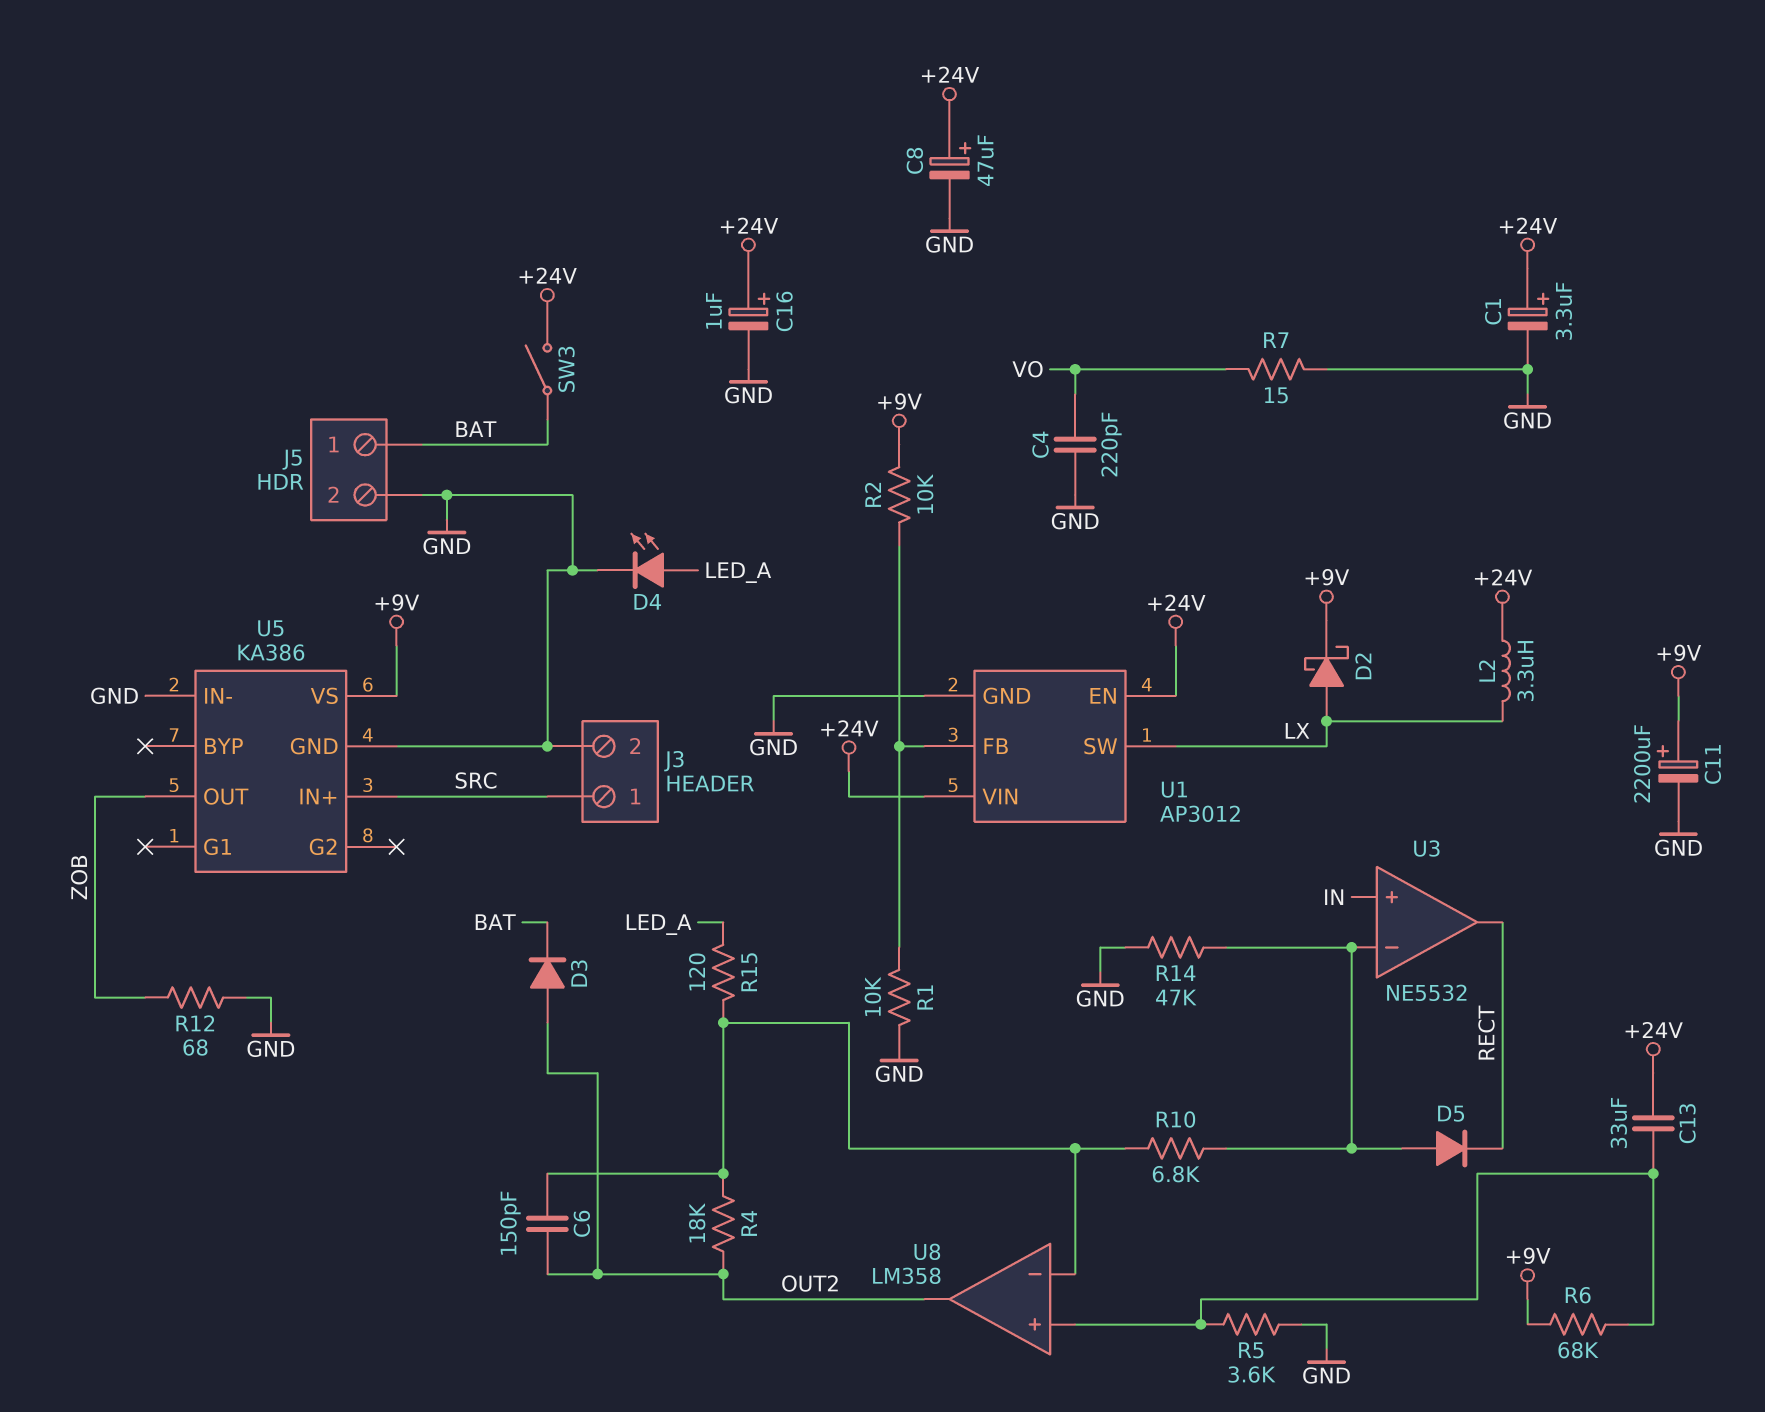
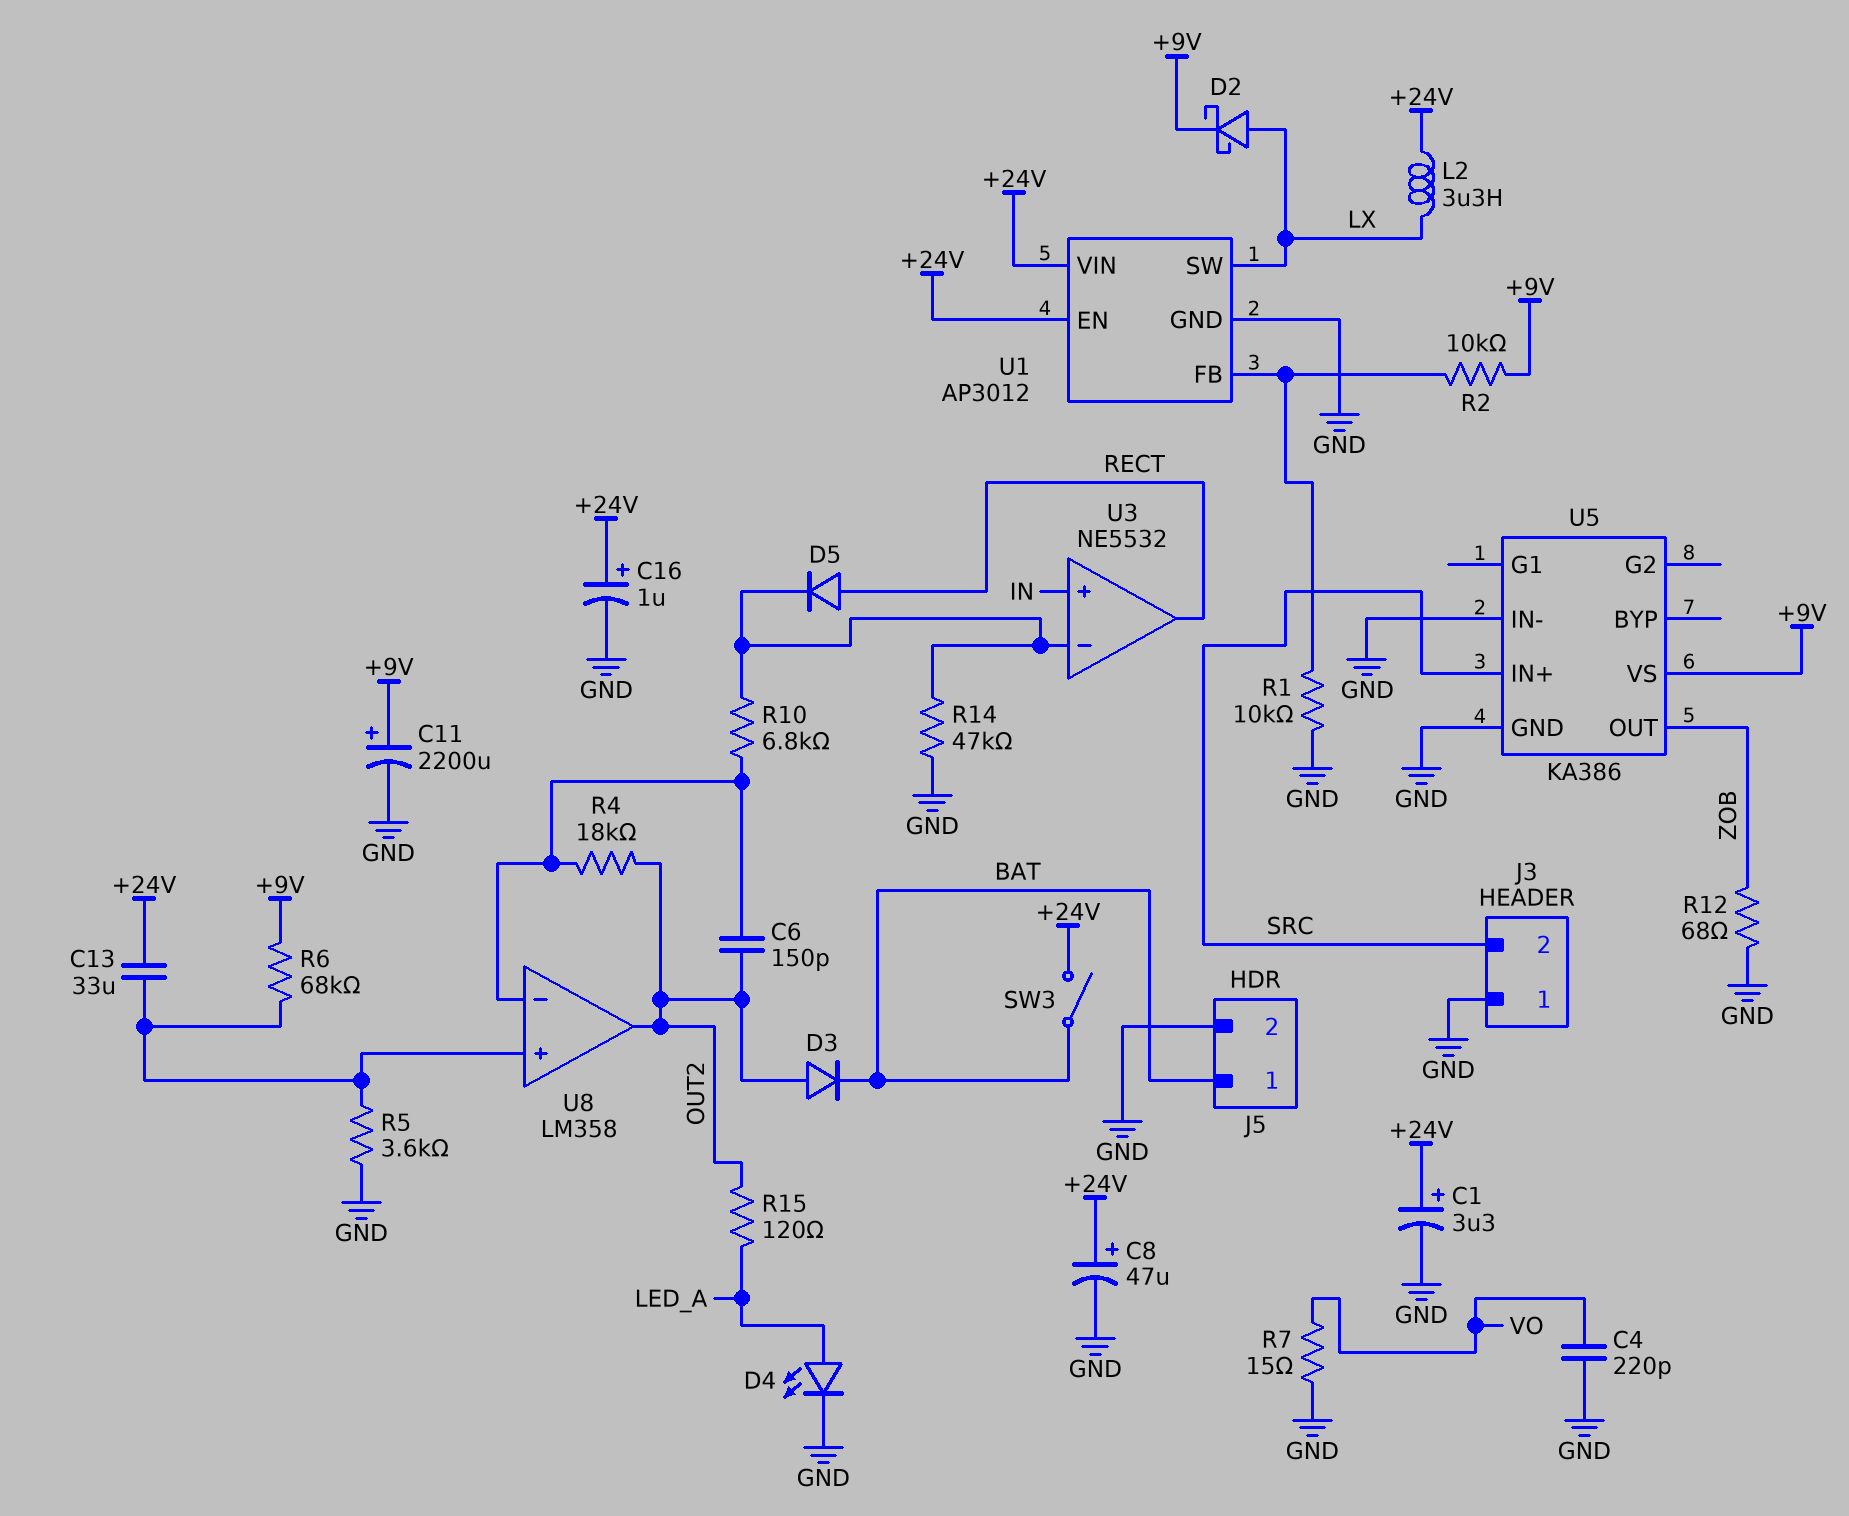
D5: diode (A U3/in-, K RECT) -> diode (A RECT, K U3/in-)
J3 pin 1: SRC -> GND
J3 pin 2: GND -> SRC
R15: 120 (LED_A, U8/in-) -> 120 (LED_A, OUT2)

